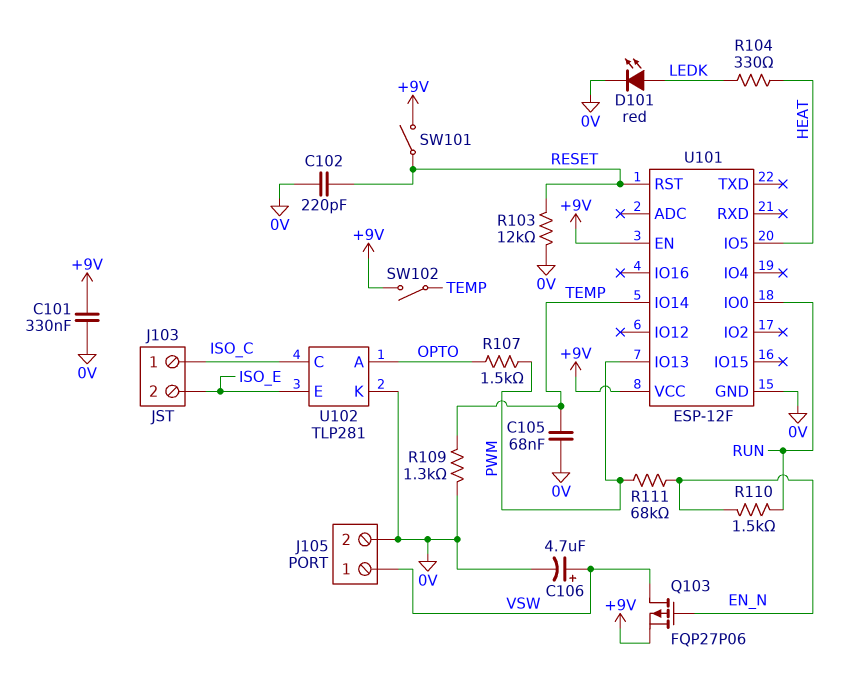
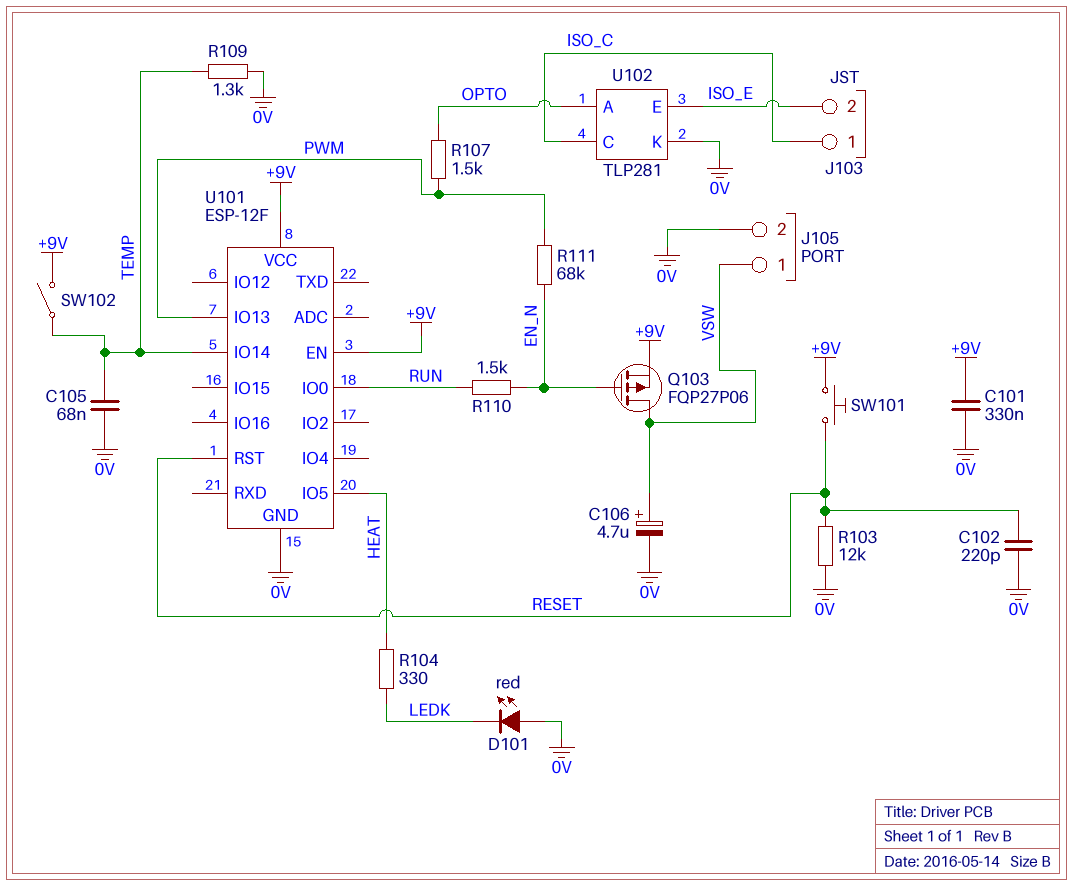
D101: LED red (A LEDK, K 0V) -> LED red (A 0V, K LEDK)
SW101: switch (+9V, RESET) -> button (+9V, RESET)

